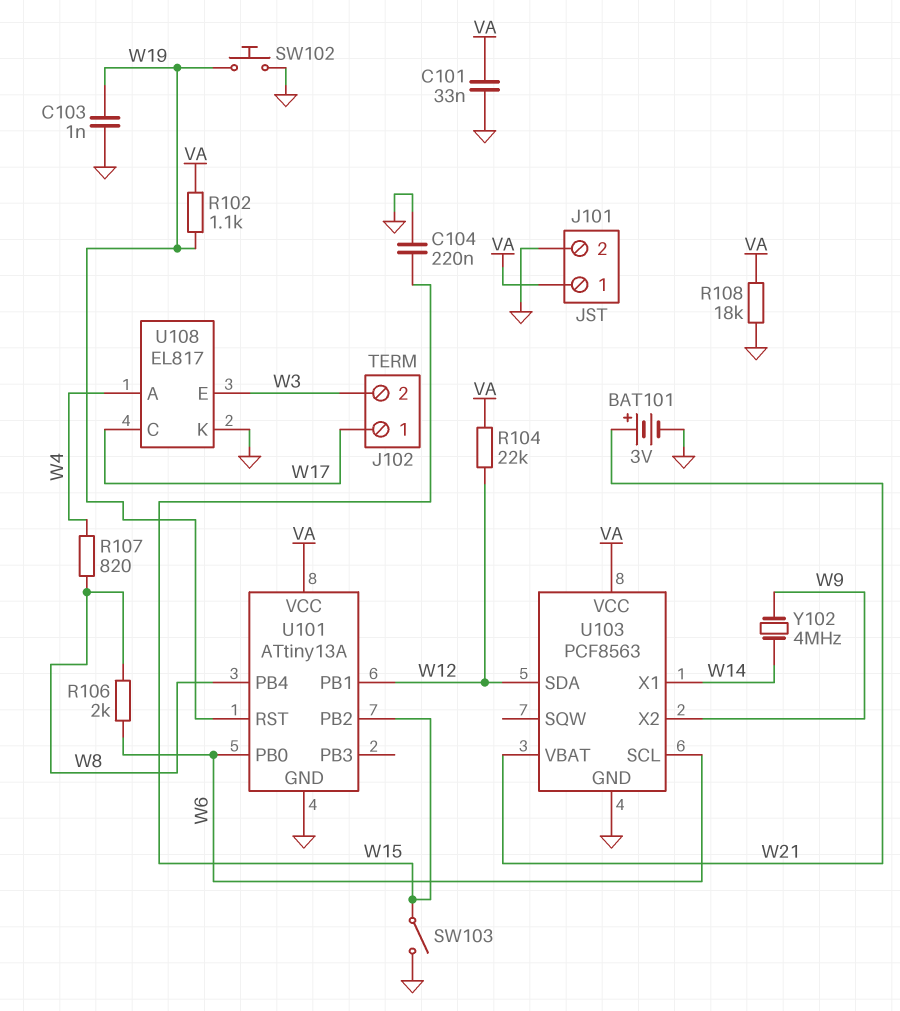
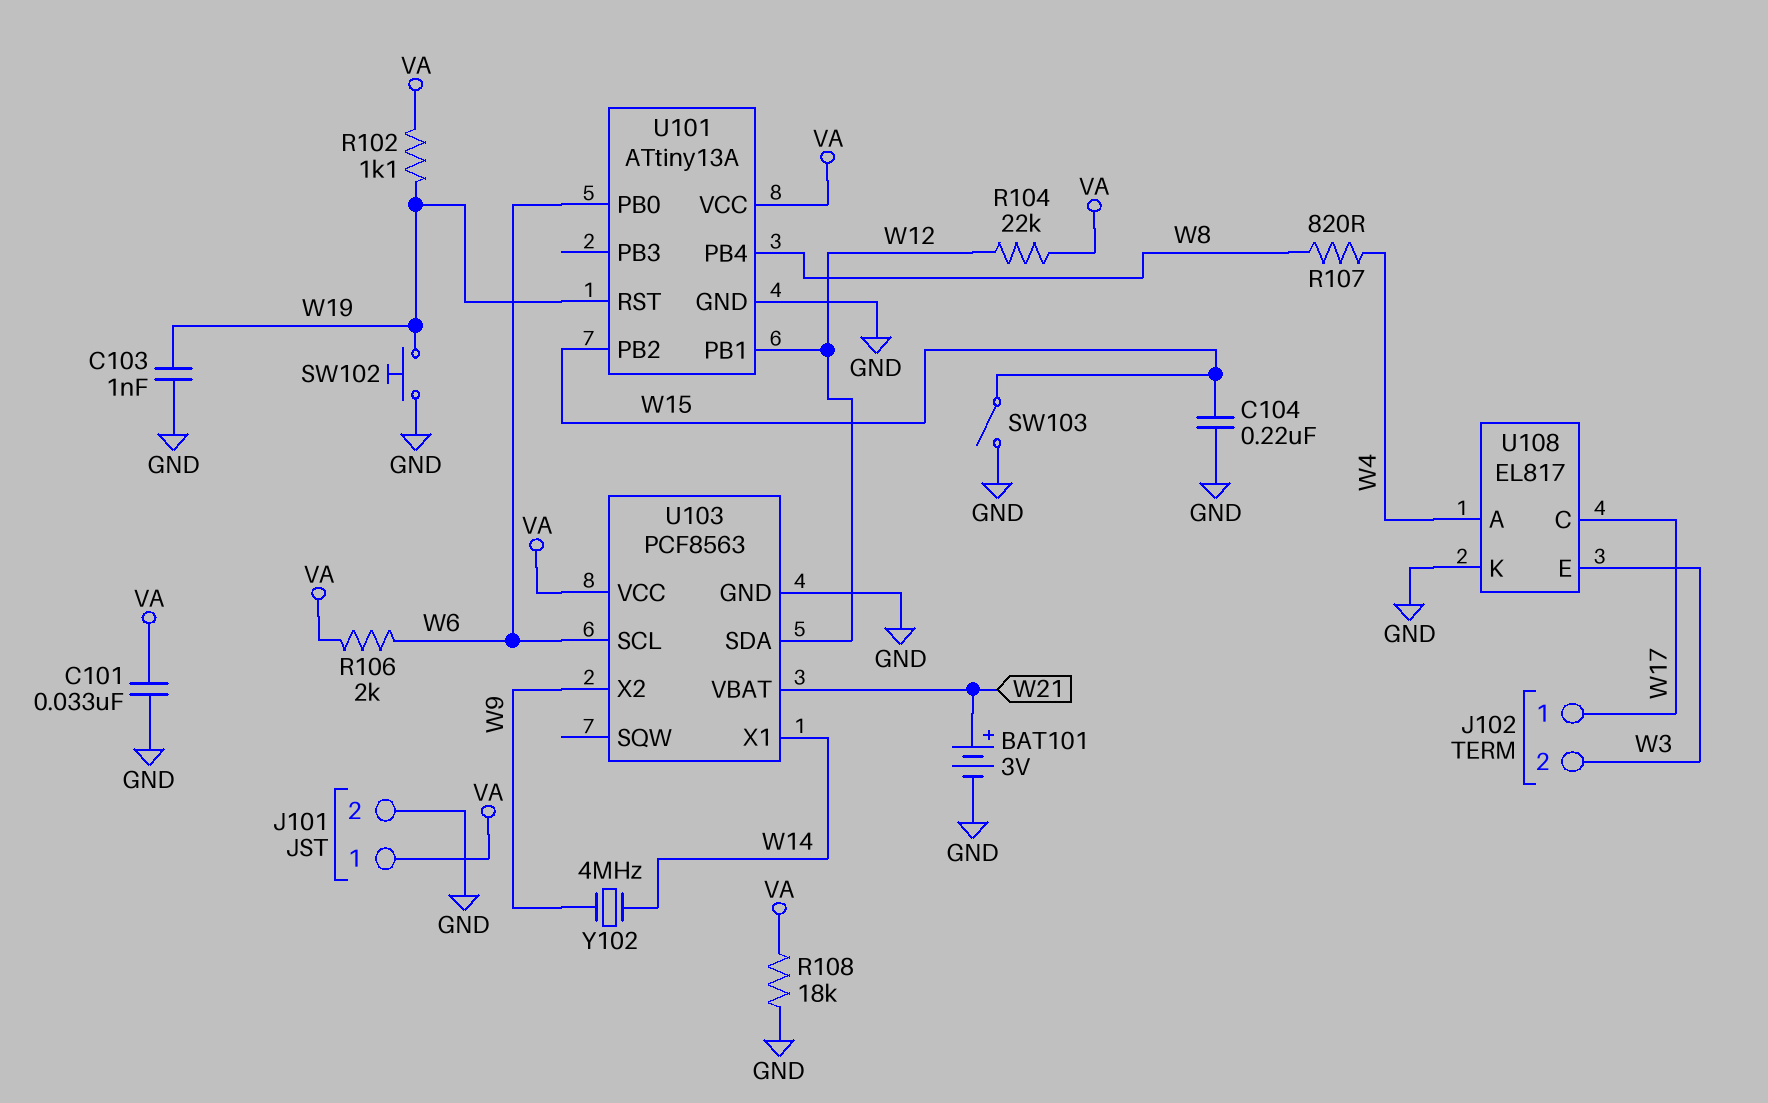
R106: 2k (W6, W8) -> 2k (VA, W6)

